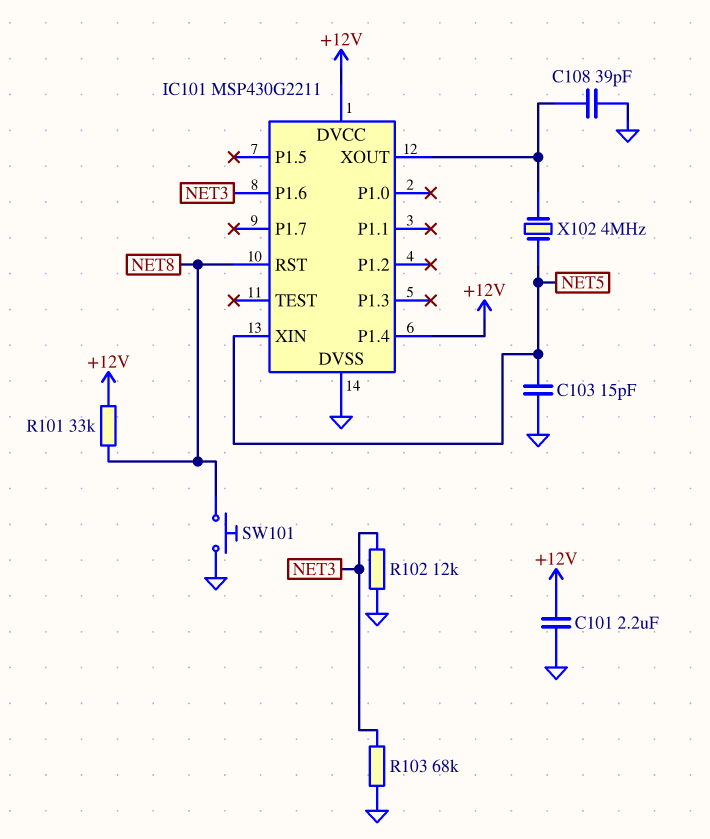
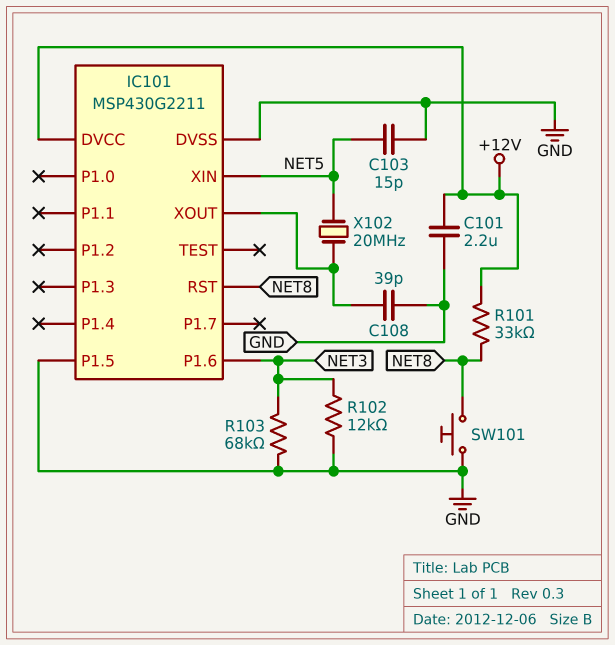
IC101 pin P1.4: +12V -> none
IC101 pin P1.5: none -> GND
X102: 4MHz (IC101/XOUT, NET5) -> 20MHz (IC101/XOUT, NET5)

